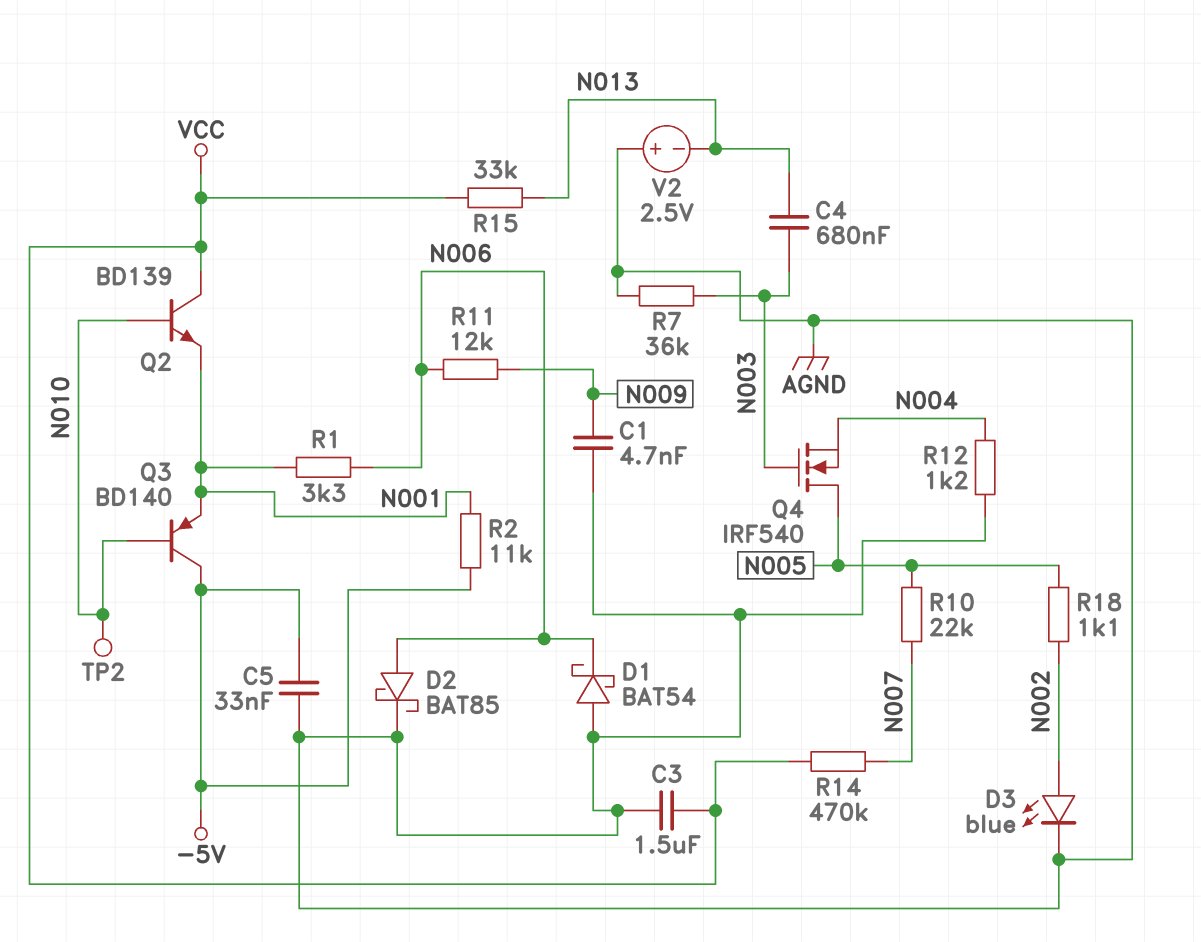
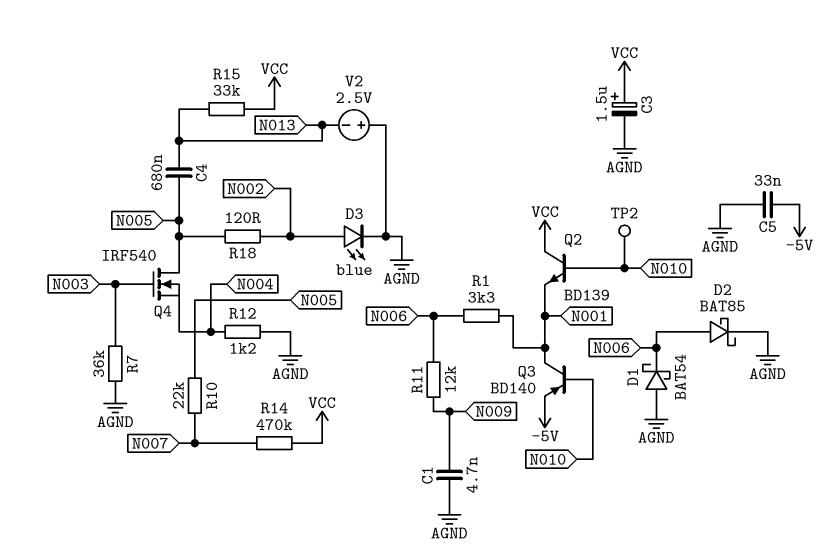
C3: 1.5uF (AGND, VCC) -> 1.5uF (plus VCC, minus AGND)
C4: 680nF (N003, N013) -> 680nF (N005, N013)
Q3: PNP BD140 (B N010, C -5V, E N001) -> PNP BD140 (B N010, C N001, E -5V)
R2: 11k (-5V, N001) -> none
R18: 1.1k (N002, N005) -> 120 (N002, N005)

